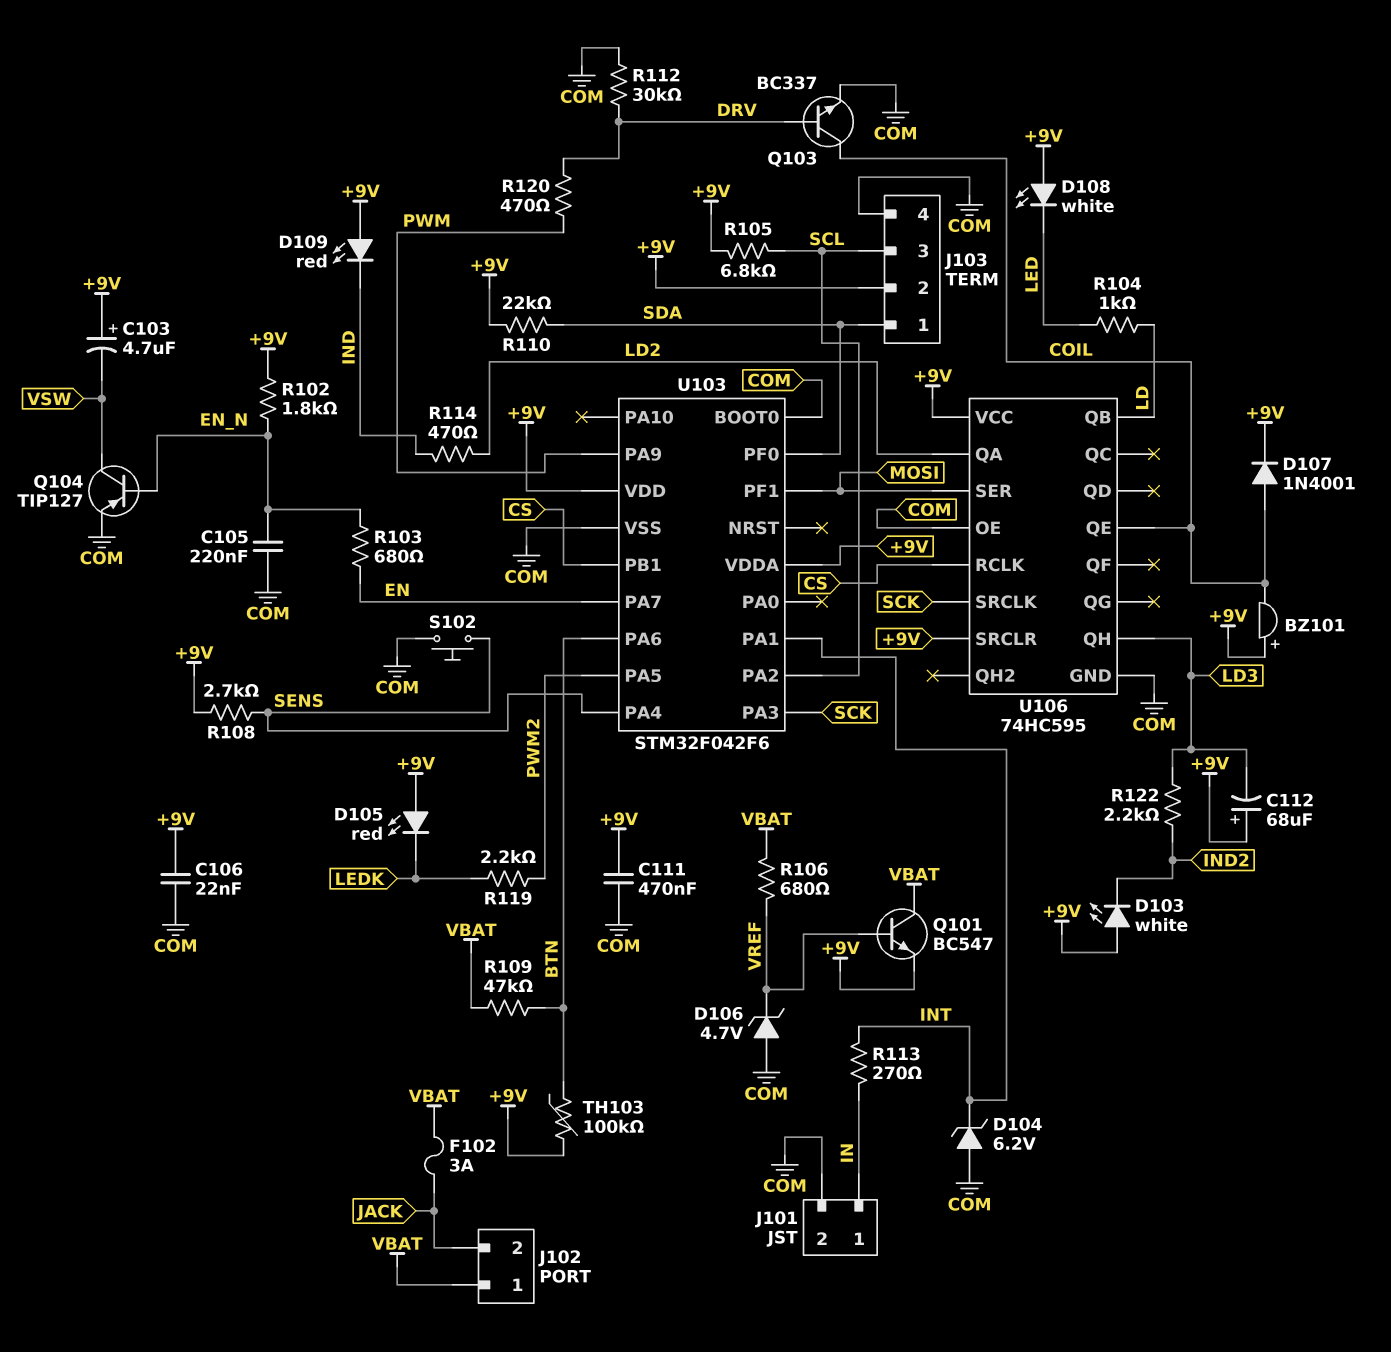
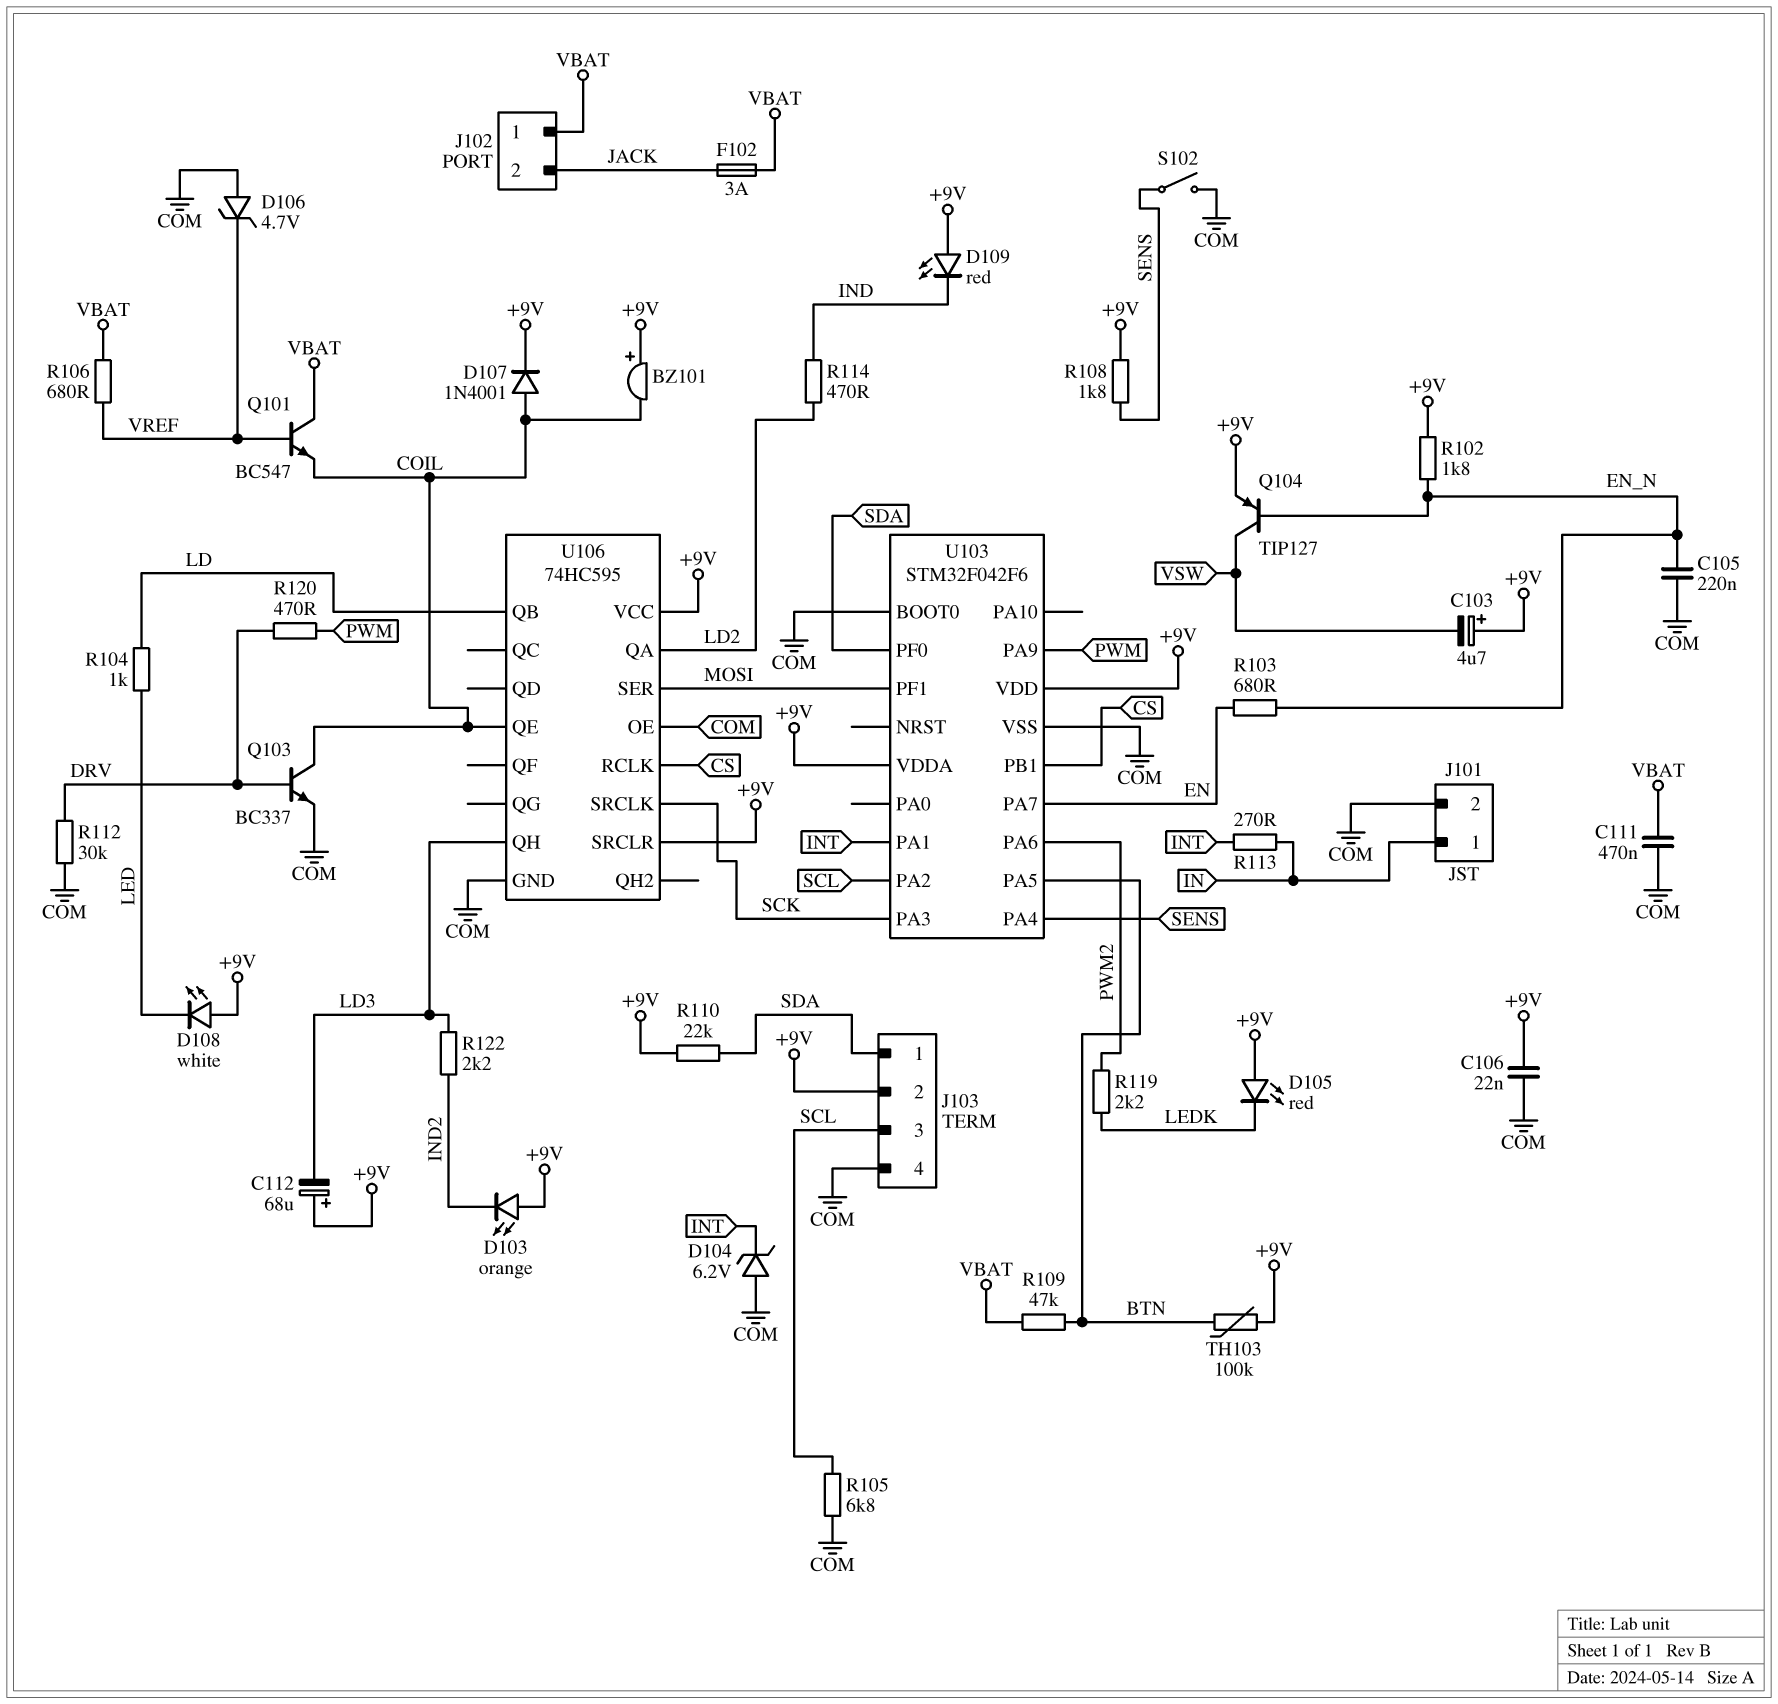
C111: 470nF (+9V, COM) -> 470nF (COM, VBAT)
D103: LED white (A +9V, K IND2) -> LED orange (A +9V, K IND2)
Q101: NPN BC547 (B VREF, C VBAT, E +9V) -> NPN BC547 (B VREF, C VBAT, E COIL)
Q104: PNP TIP127 (B EN_N, C VSW, E COM) -> PNP TIP127 (B EN_N, C VSW, E +9V)
R105: 6.8k (+9V, SCL) -> 6.8k (COM, SCL)
R108: 2.7k (+9V, SENS) -> 1.8k (+9V, SENS)
S102: button (COM, SENS) -> switch (COM, SENS)
U103 pin PA5: PWM2 -> BTN
U103 pin PA6: BTN -> PWM2

